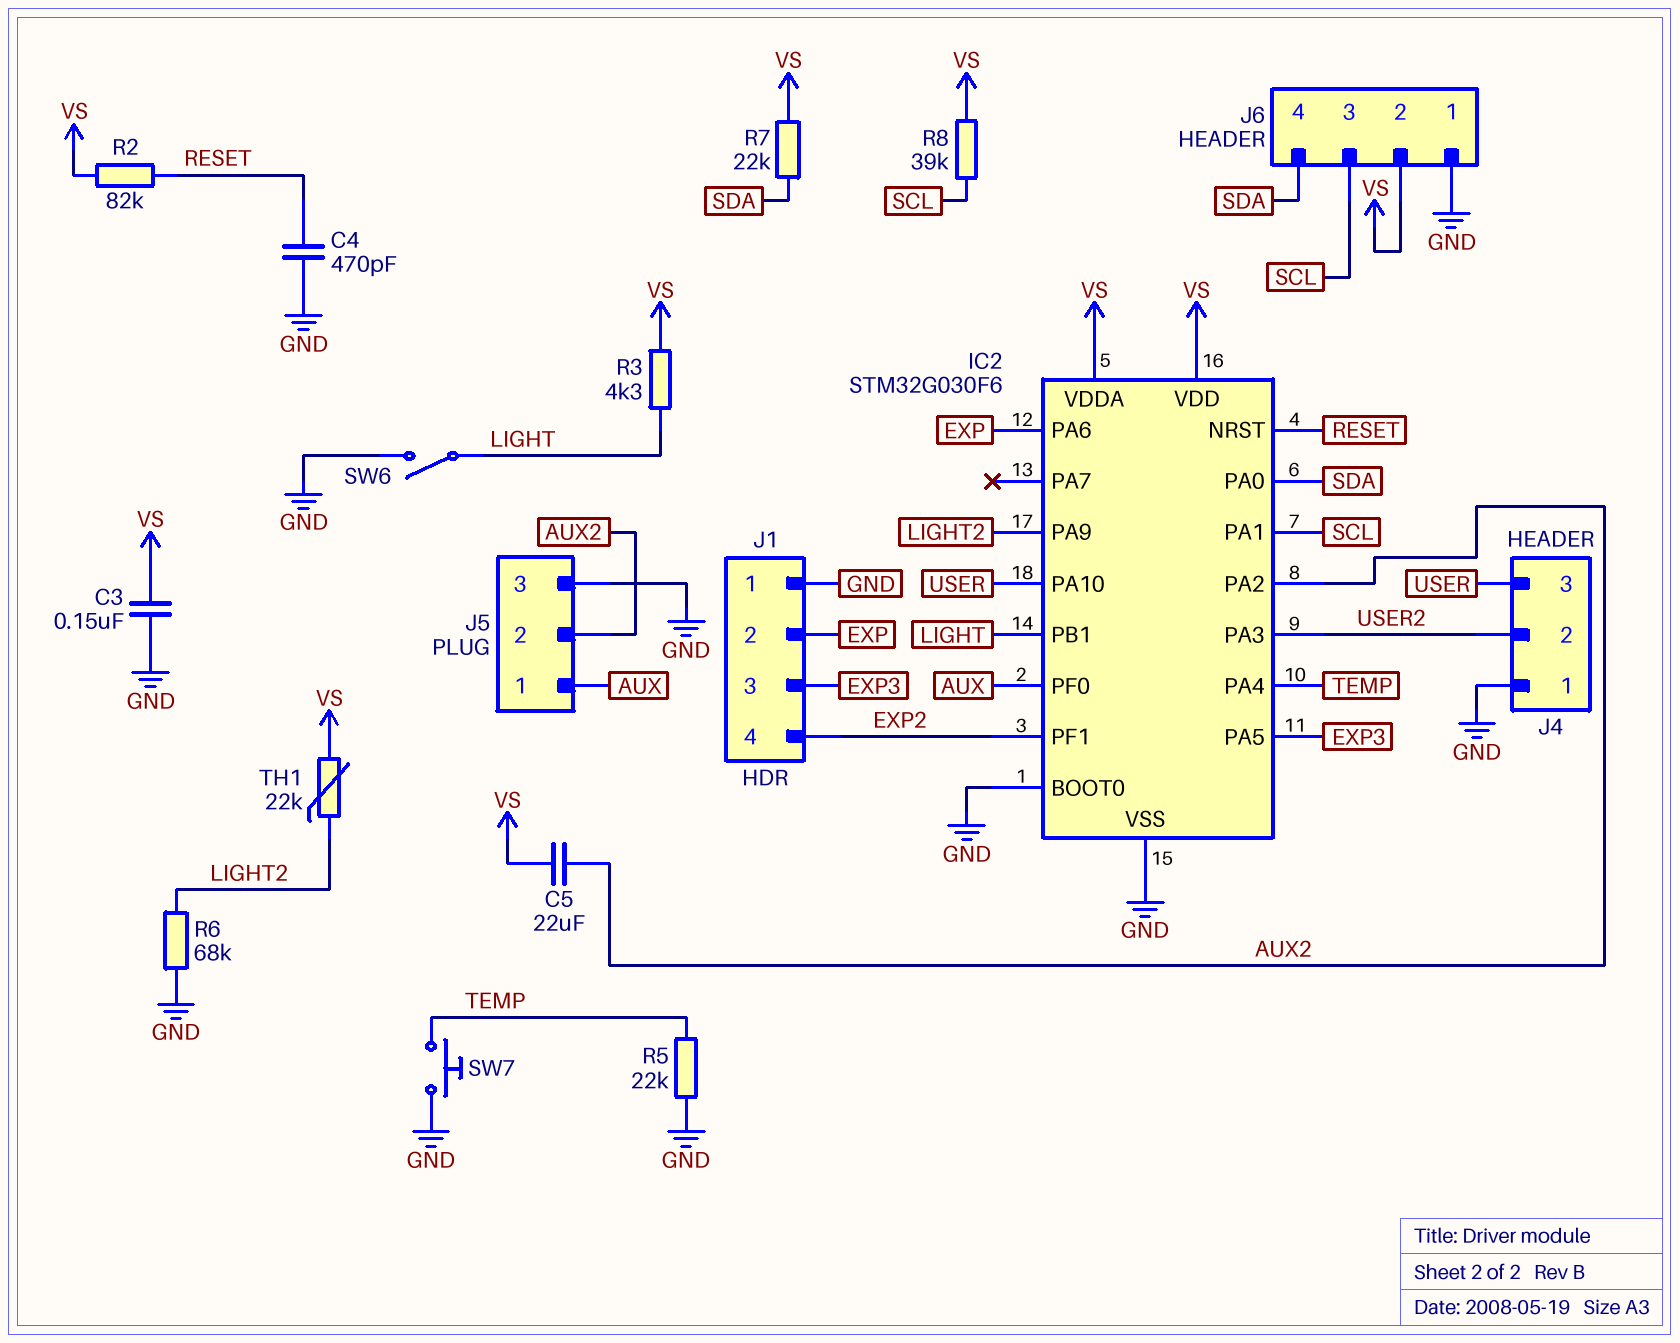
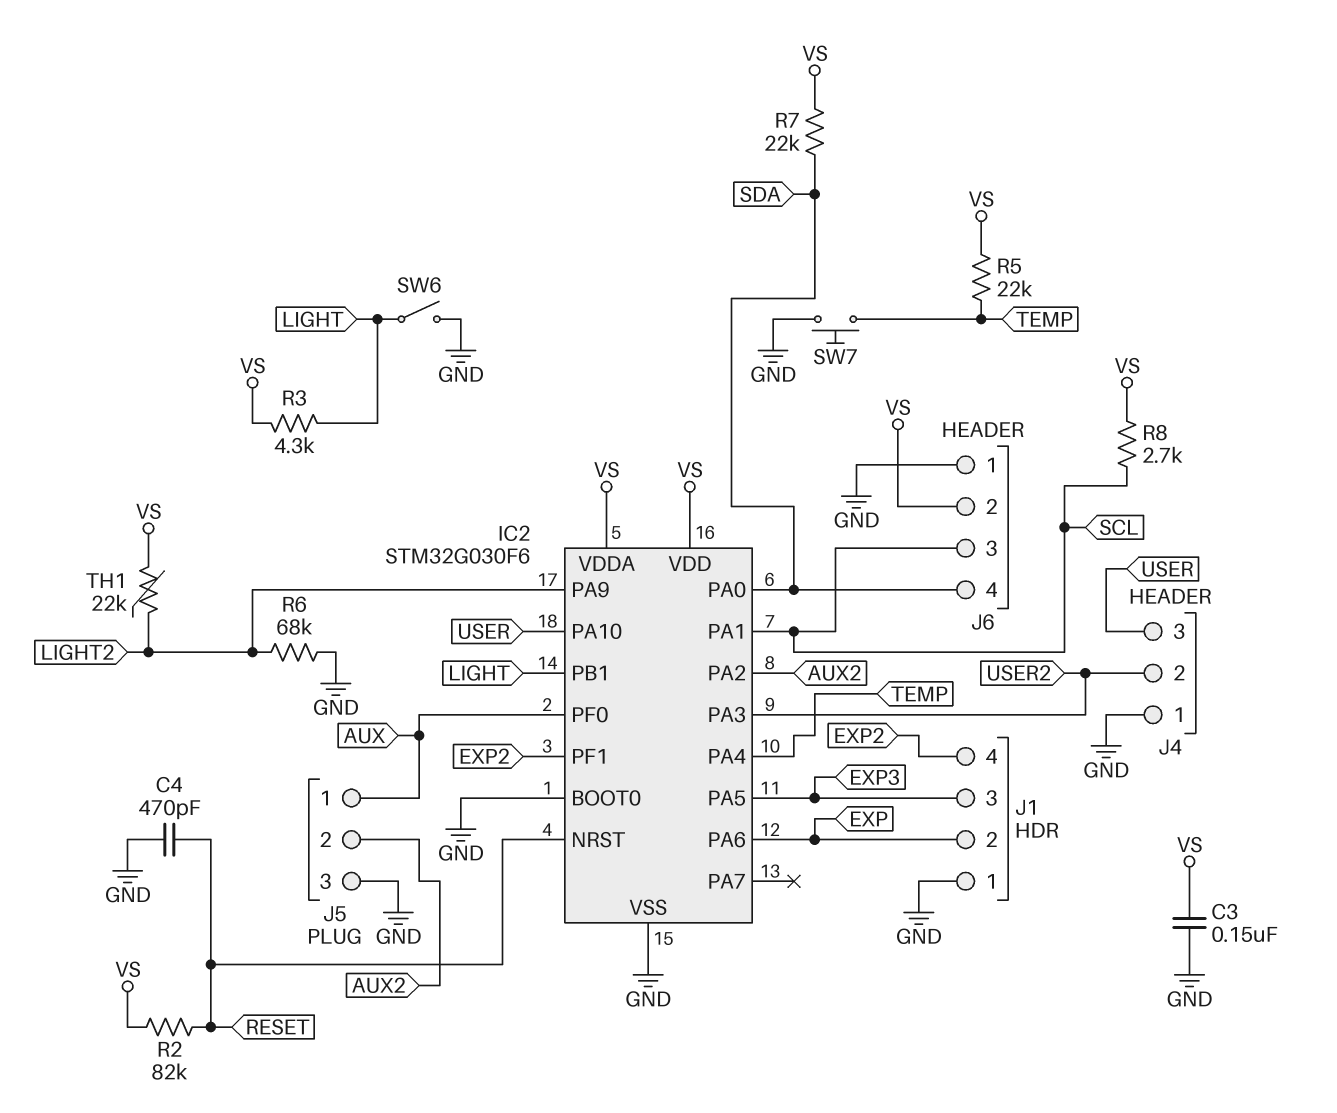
C5: 22uF (AUX2, VS) -> none
R5: 22k (GND, TEMP) -> 22k (TEMP, VS)
R8: 39k (SCL, VS) -> 2.7k (SCL, VS)

